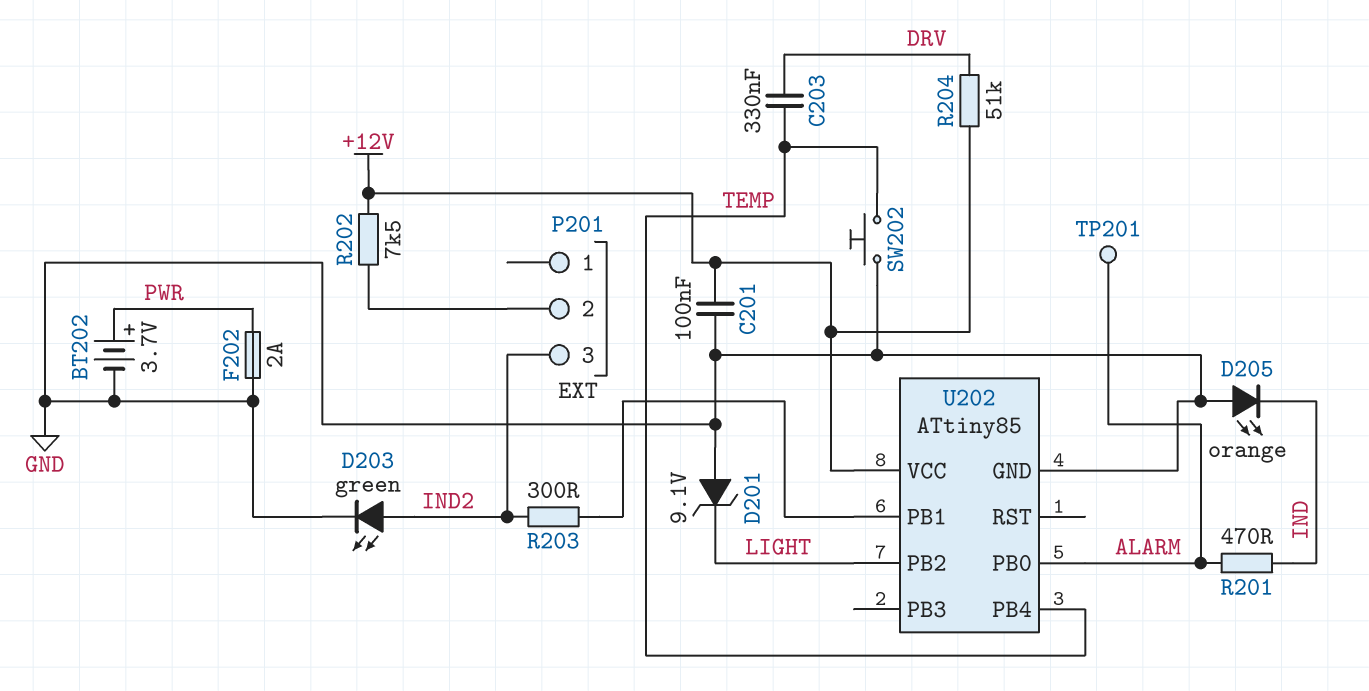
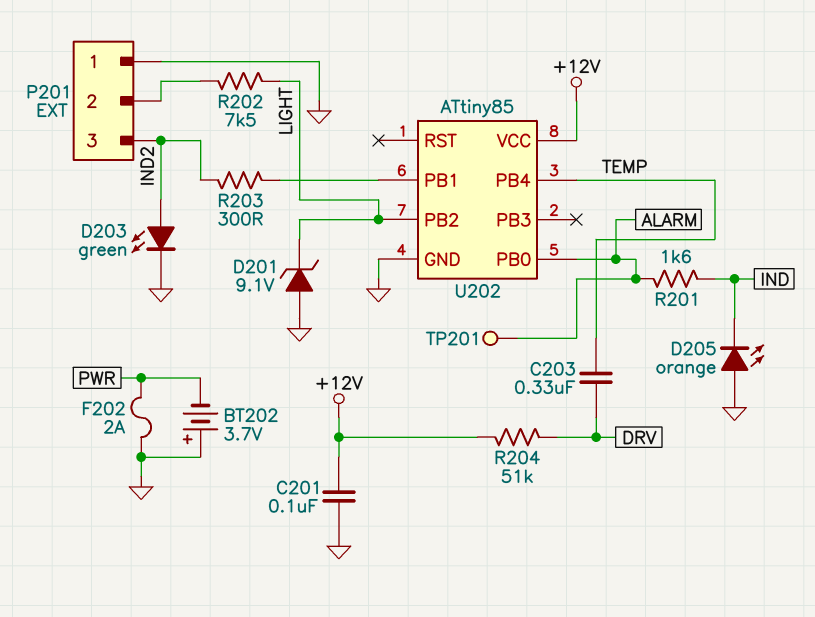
BT202: 3.7V (plus PWR, minus GND) -> 3.7V (plus GND, minus PWR)
P201 pin 1: none -> GND
R201: 470 (ALARM, IND) -> 1.6k (ALARM, IND)
R202: 7.5k (+12V, P201/2) -> 7.5k (LIGHT, P201/2)
SW202: button (GND, TEMP) -> none

